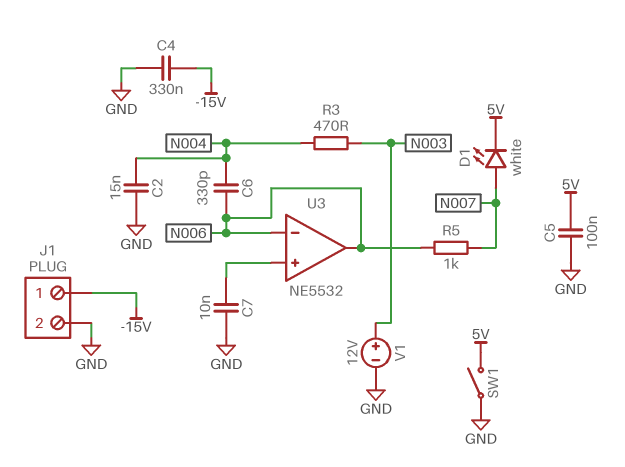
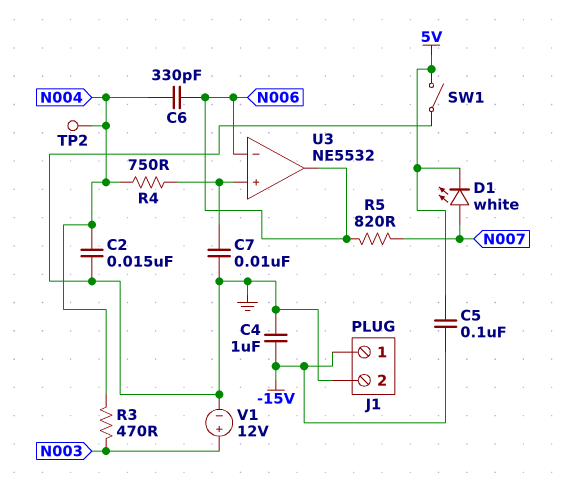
C4: 330nF (-15V, GND) -> 1uF (-15V, GND)
C5: 100nF (5V, GND) -> 100nF (-15V, 5V)
R4: none -> 750 (N004, U3/in+)
R5: 1k (N006, N007) -> 820 (N006, N007)
TP2: none -> test point (N004)

